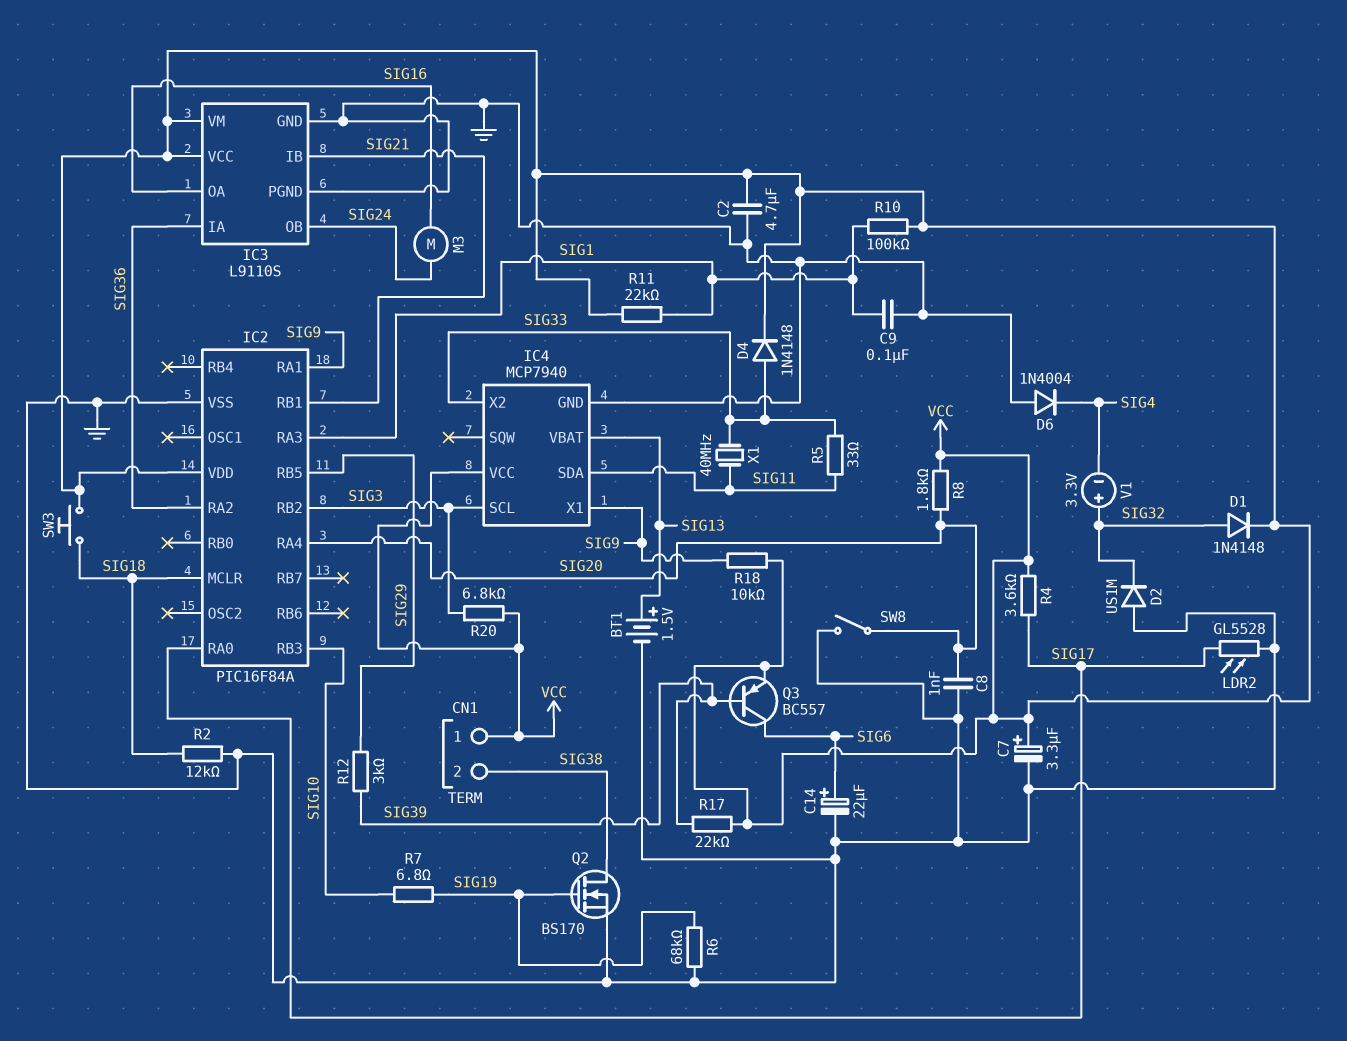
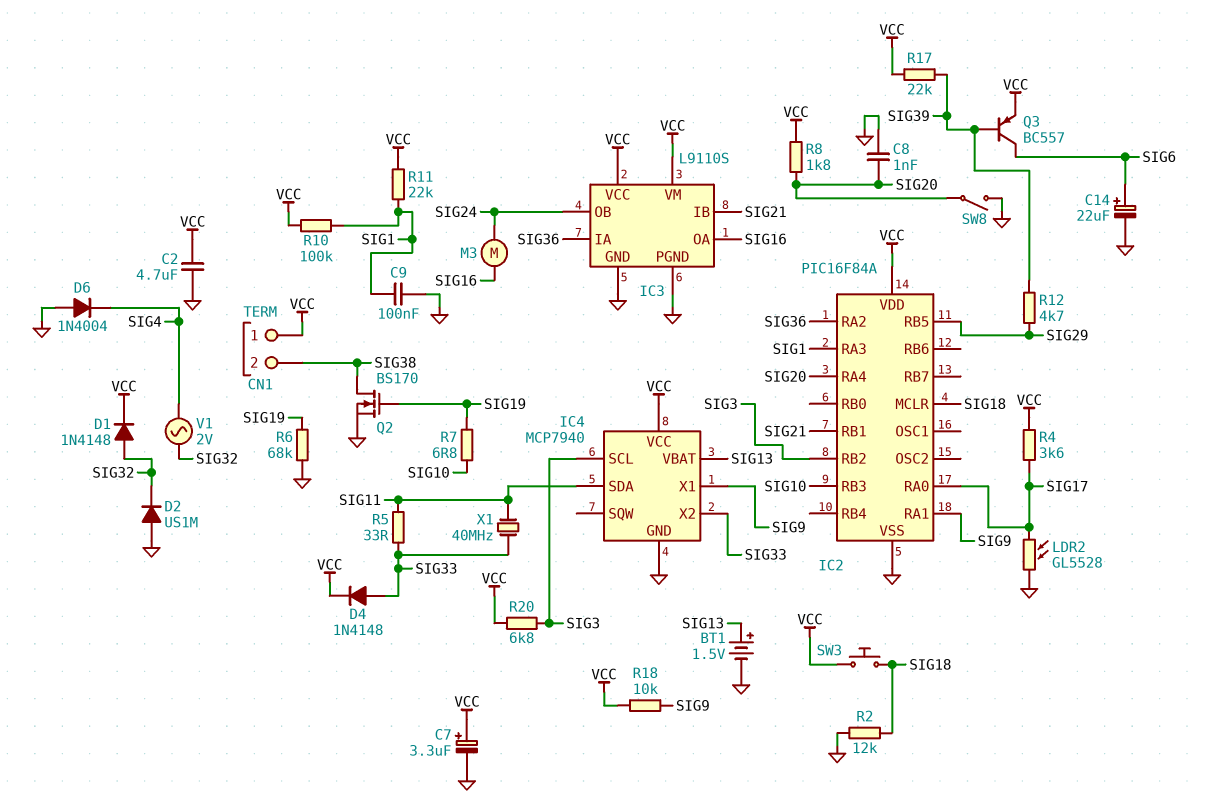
R12: 3k (SIG29, SIG39) -> 4.7k (SIG29, SIG39)
V1: 3.3V (plus SIG32, minus SIG4) -> AC 2V (SIG4, SIG32)

